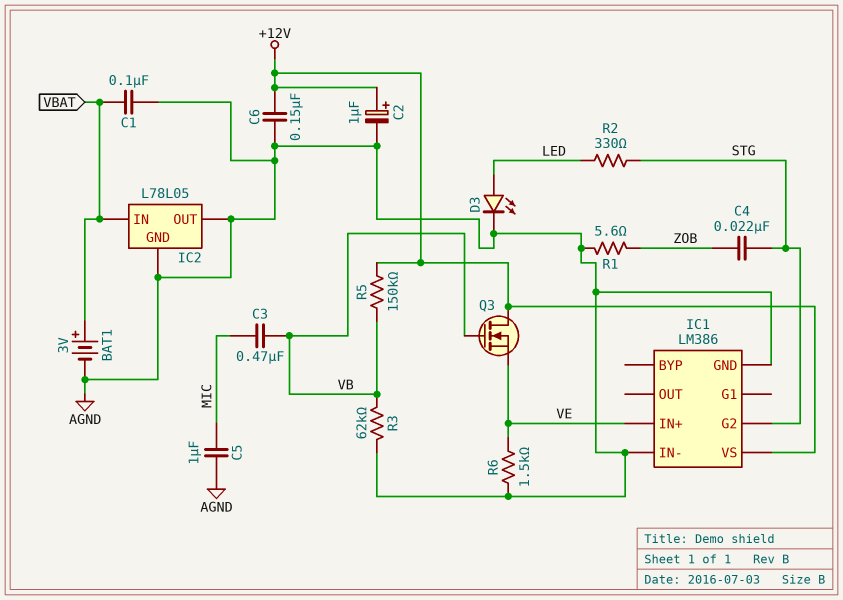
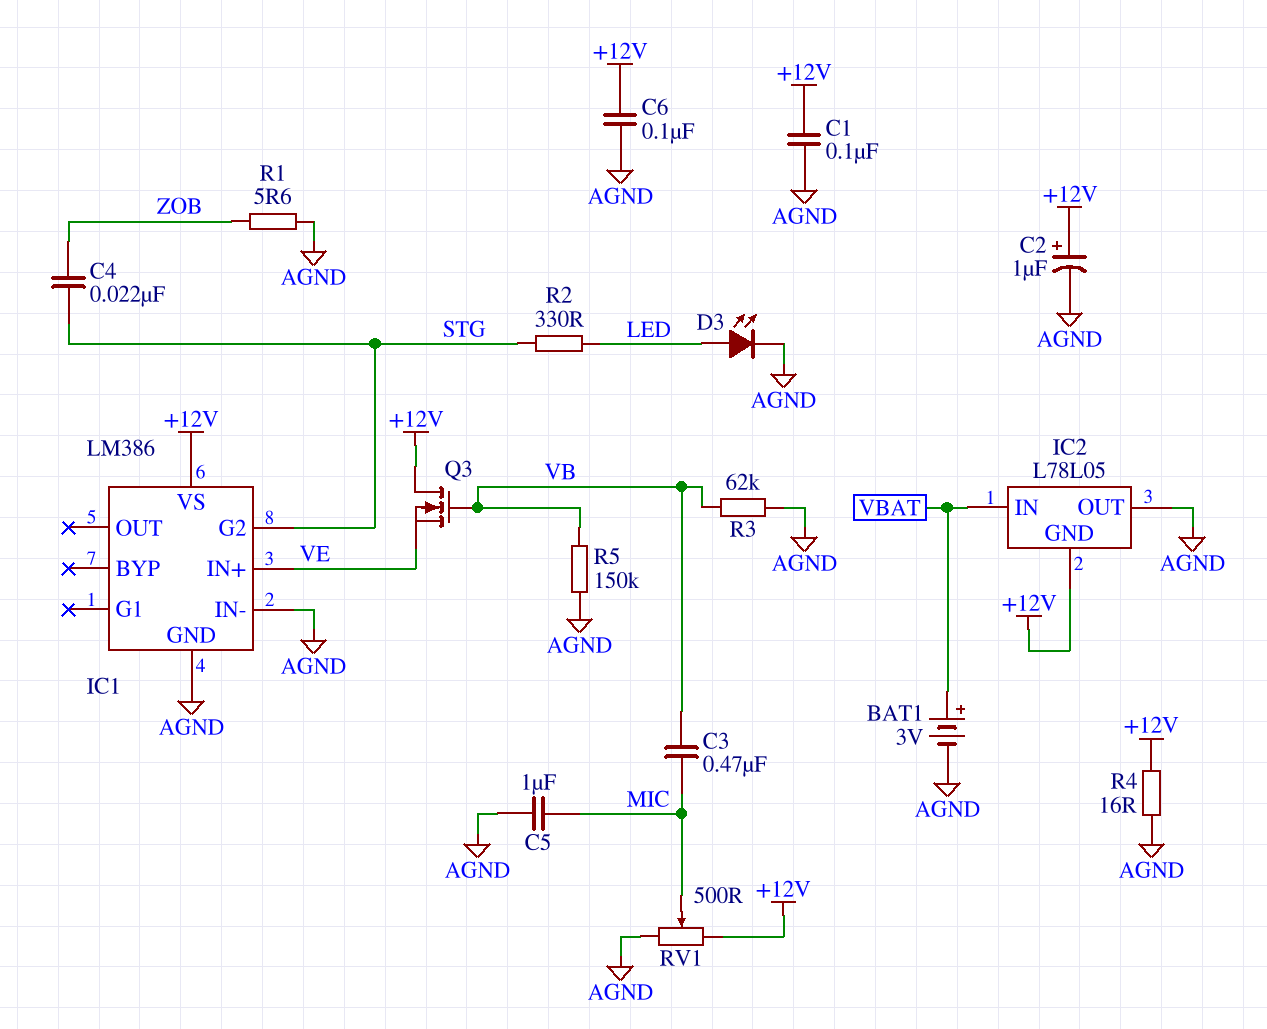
C1: 100nF (AGND, VBAT) -> 100nF (+12V, AGND)
C6: 150nF (+12V, AGND) -> 100nF (+12V, AGND)
IC2 pin GND: AGND -> +12V
R4: none -> 16 (+12V, AGND)
R5: 150k (+12V, VB) -> 150k (AGND, VB)
R6: 1.5k (AGND, VE) -> none
RV1: none -> 500 (+12V, AGND, wiper MIC)

